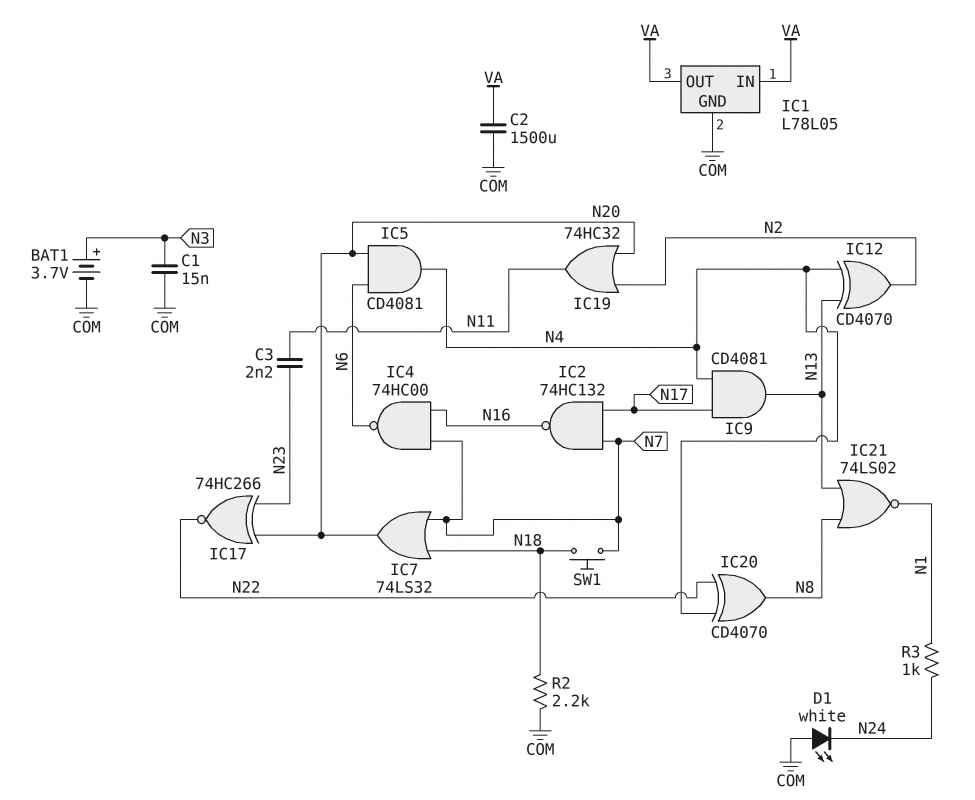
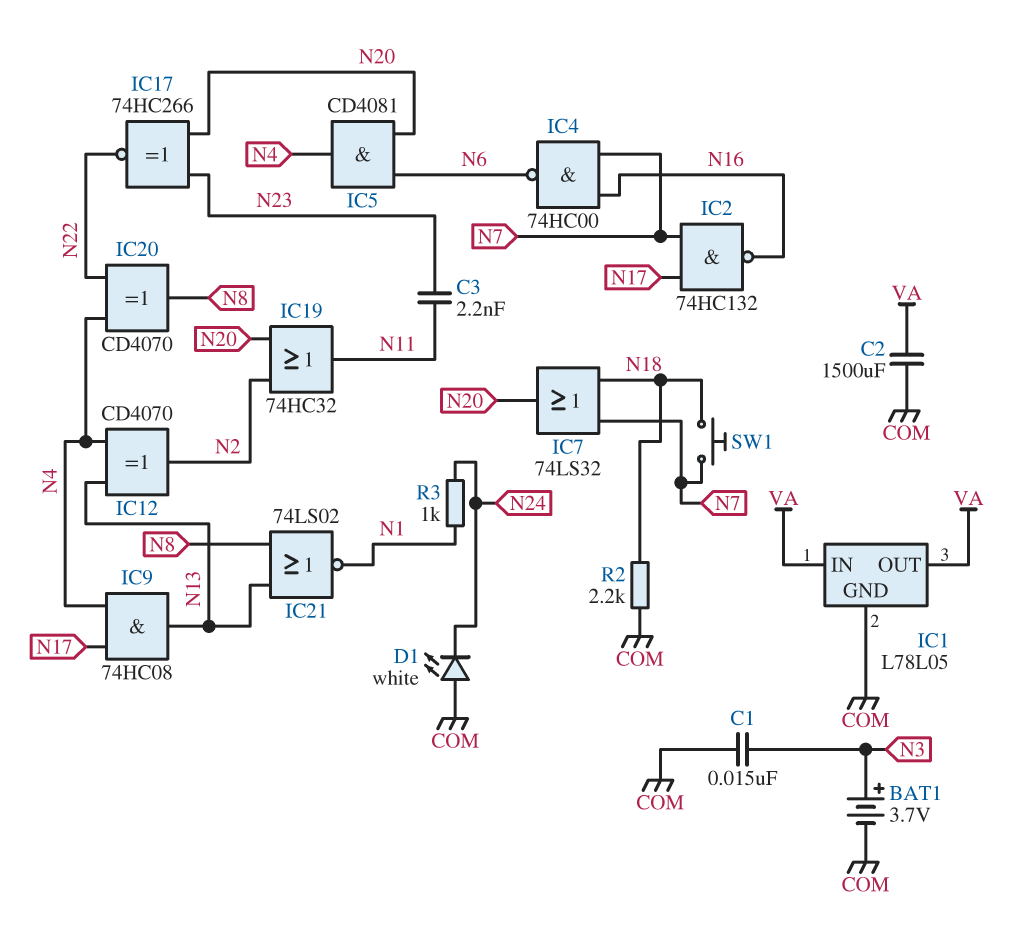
IC9: AND CD4081 (in N4, in N17, out N13) -> AND 74HC08 (in N4, in N17, out N13)

